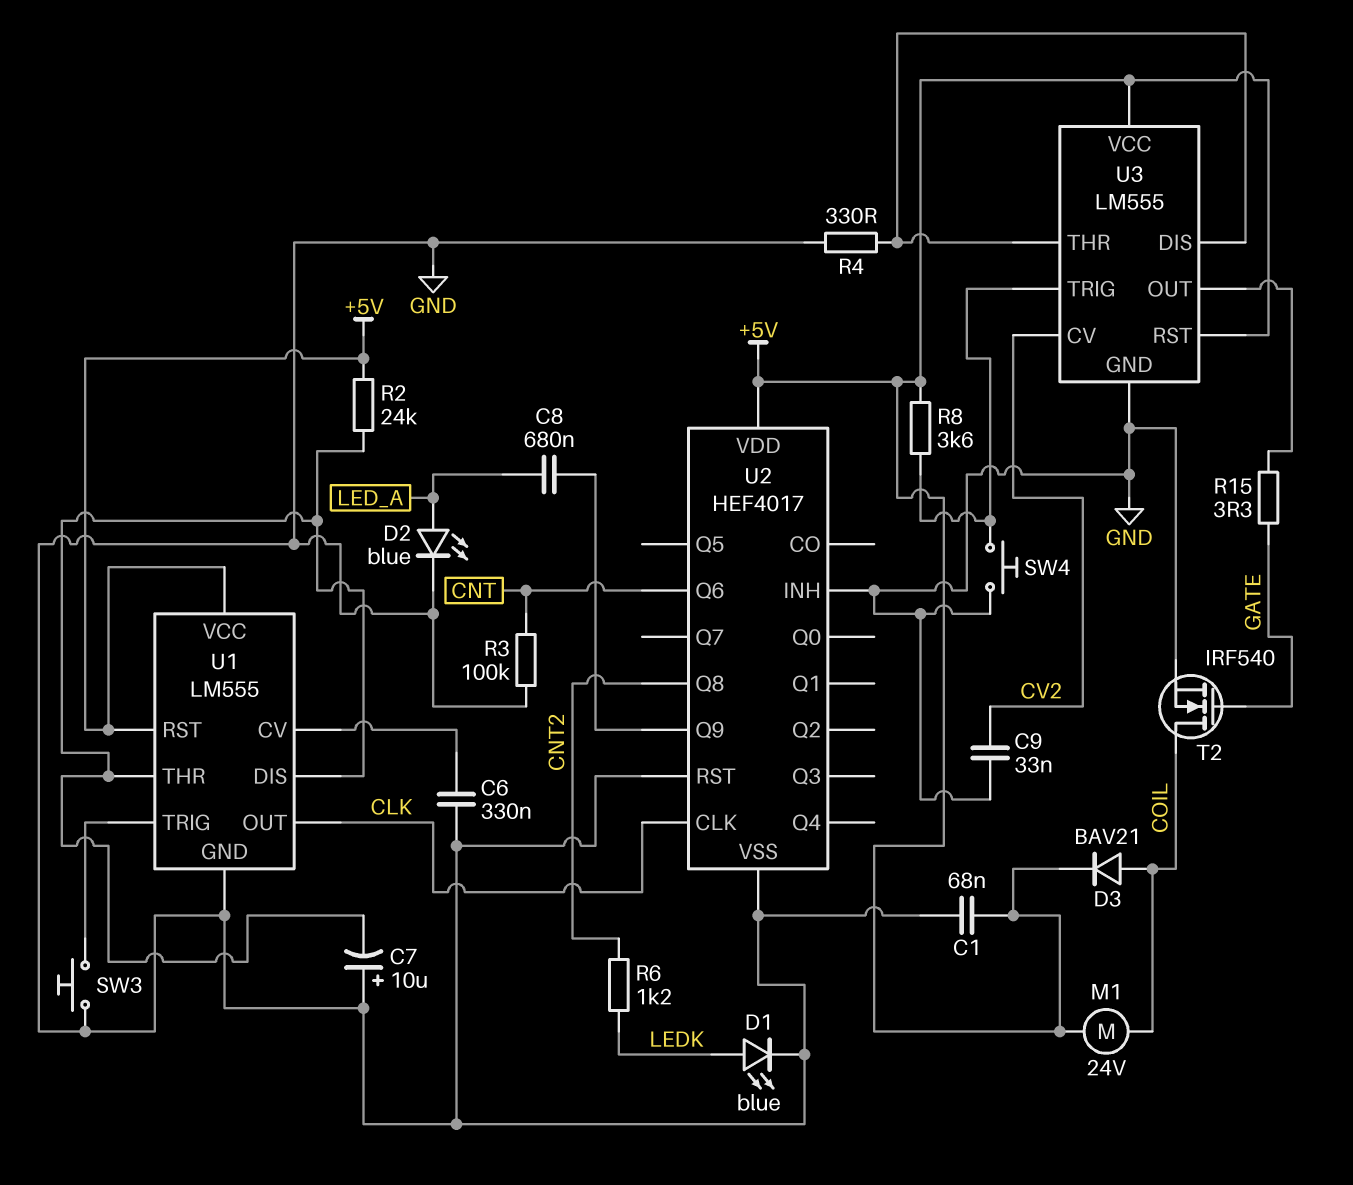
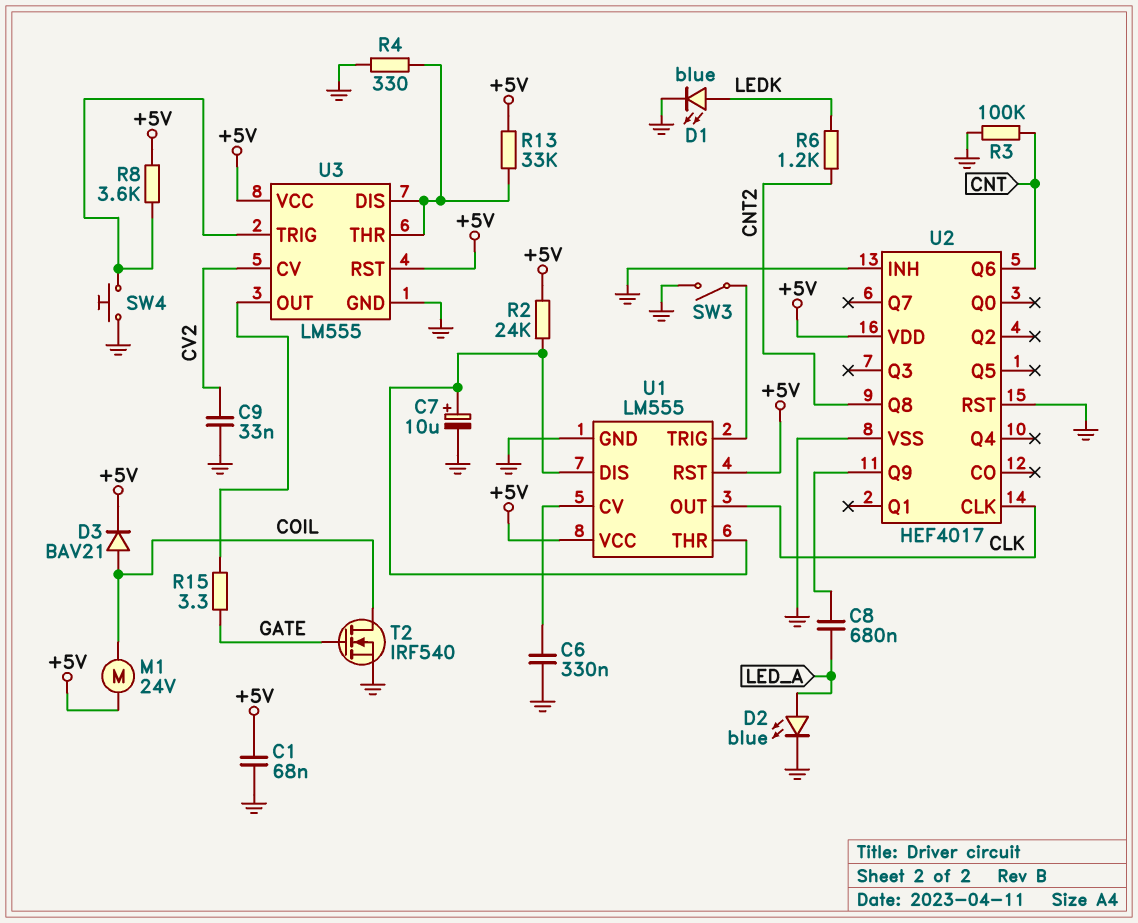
C7: 10uF (plus GND, minus U1/DIS) -> 10uF (plus U1/DIS, minus GND)
R13: none -> 33k (+5V, U3/DIS)
SW3: button (GND, U1/TRIG) -> switch (GND, U1/TRIG)

